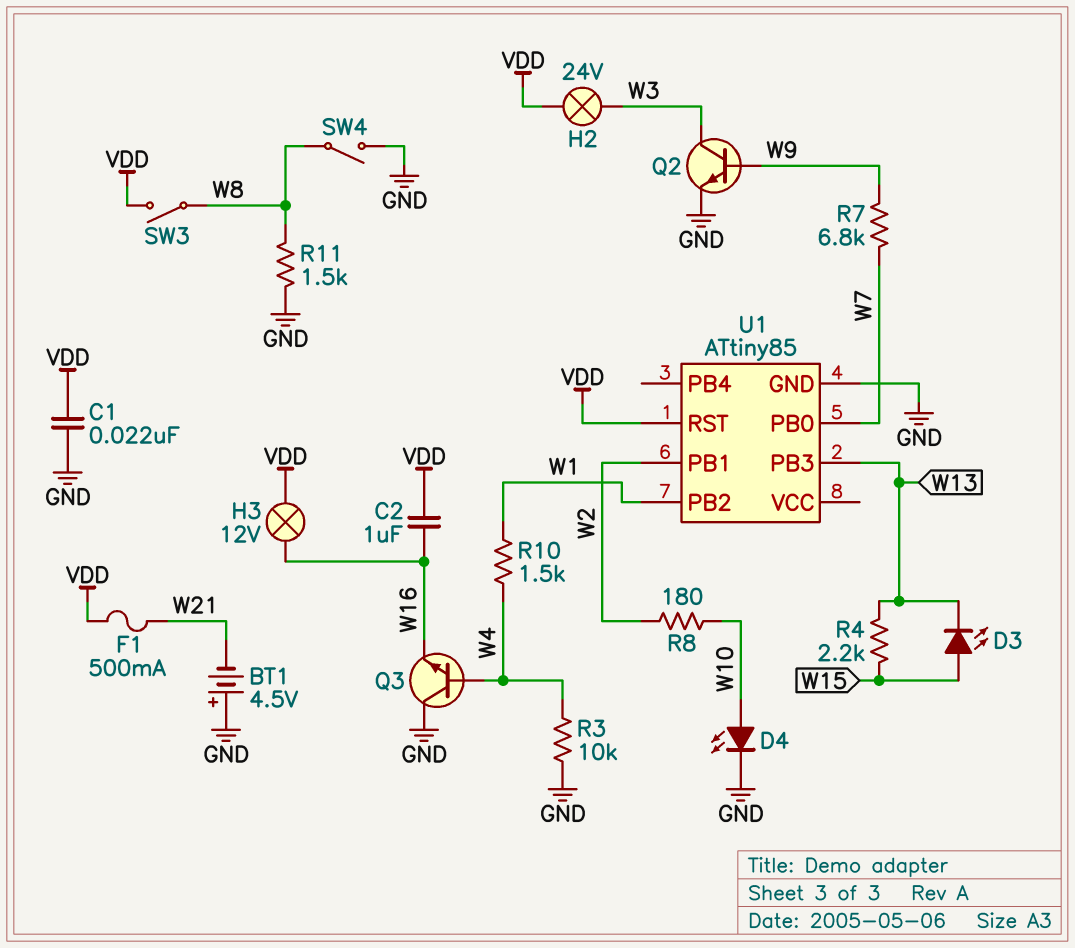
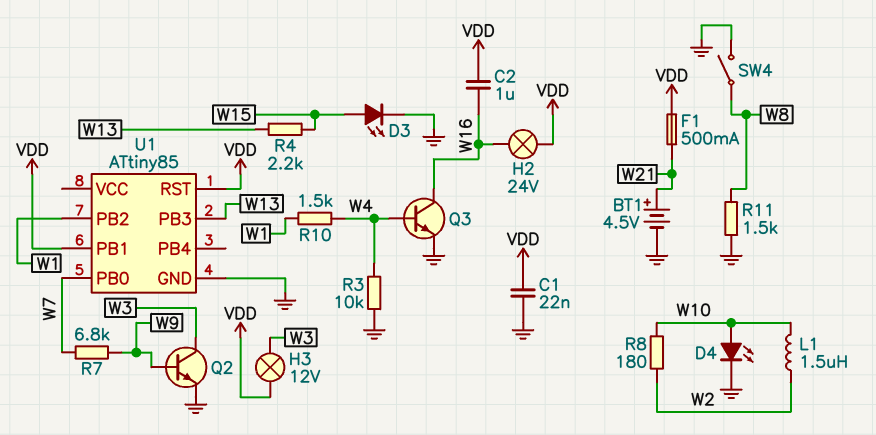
BT1: 4.5V (plus GND, minus W21) -> 4.5V (plus W21, minus GND)
D3: LED (A W15, K W13) -> LED (A W15, K GND)
H2: lamp 24V (VDD, W3) -> lamp 24V (VDD, W16)
H3: lamp 12V (VDD, W16) -> lamp 12V (VDD, W3)
L1: none -> 1.5uH (W2, W10)
Q3: NPN (B W4, C GND, E W16) -> NPN (B W4, C W16, E GND)
SW3: switch (VDD, W8) -> none
U1 pin PB1: W2 -> VDD

